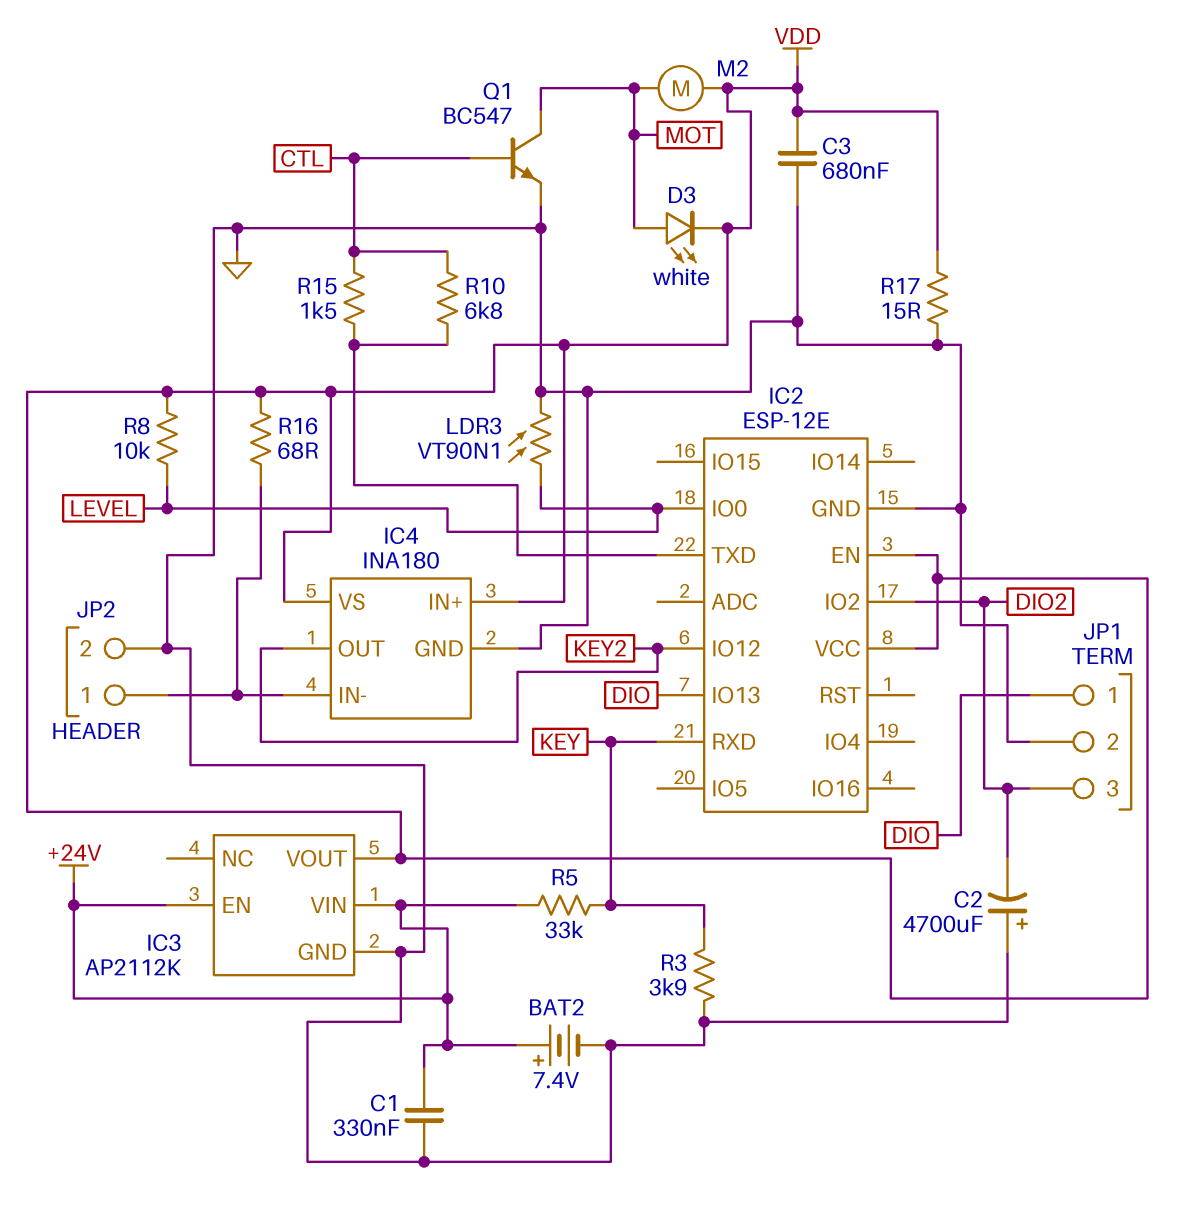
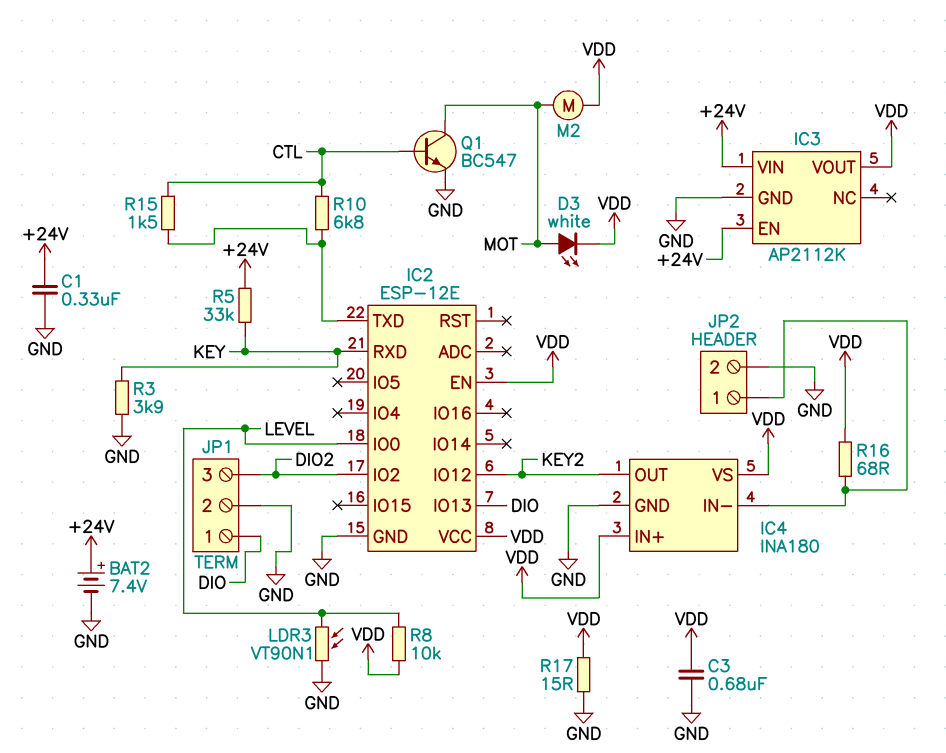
C2: 4700uF (plus GND, minus DIO2) -> none

